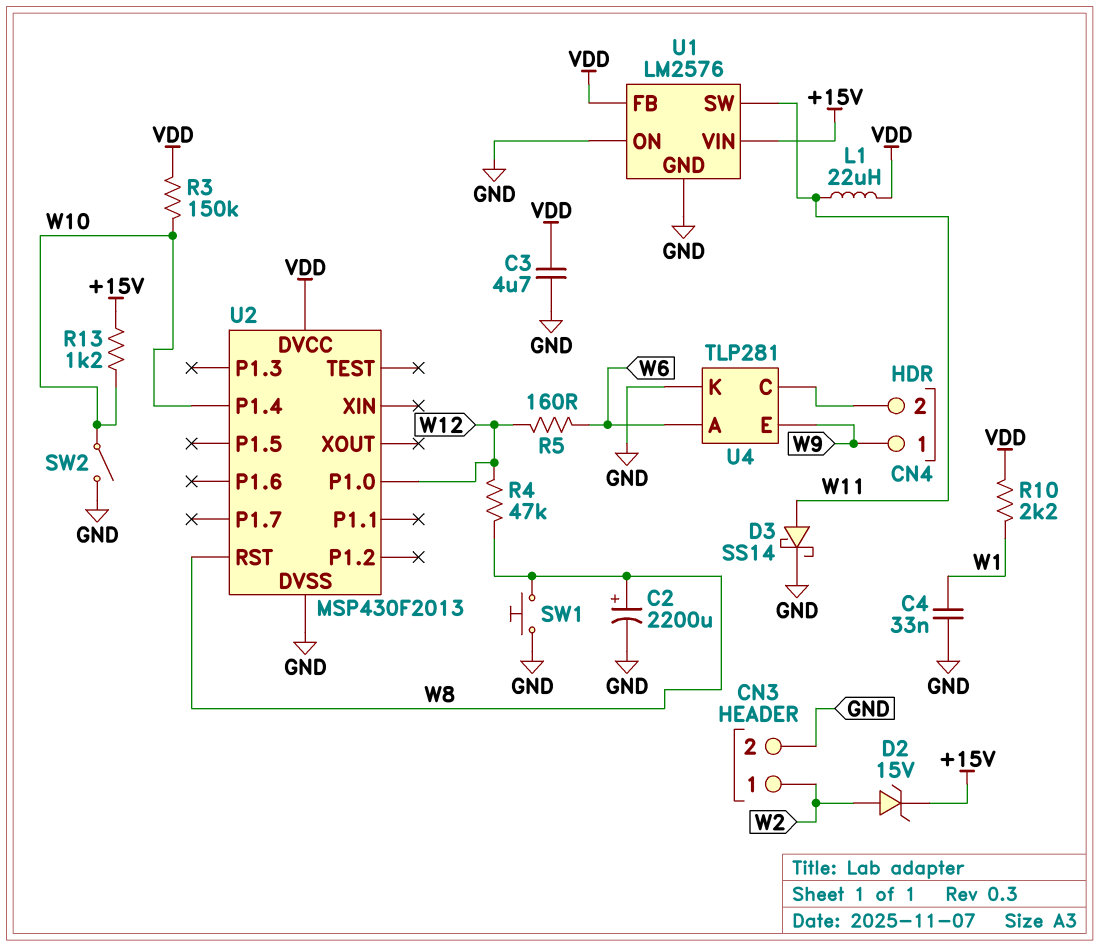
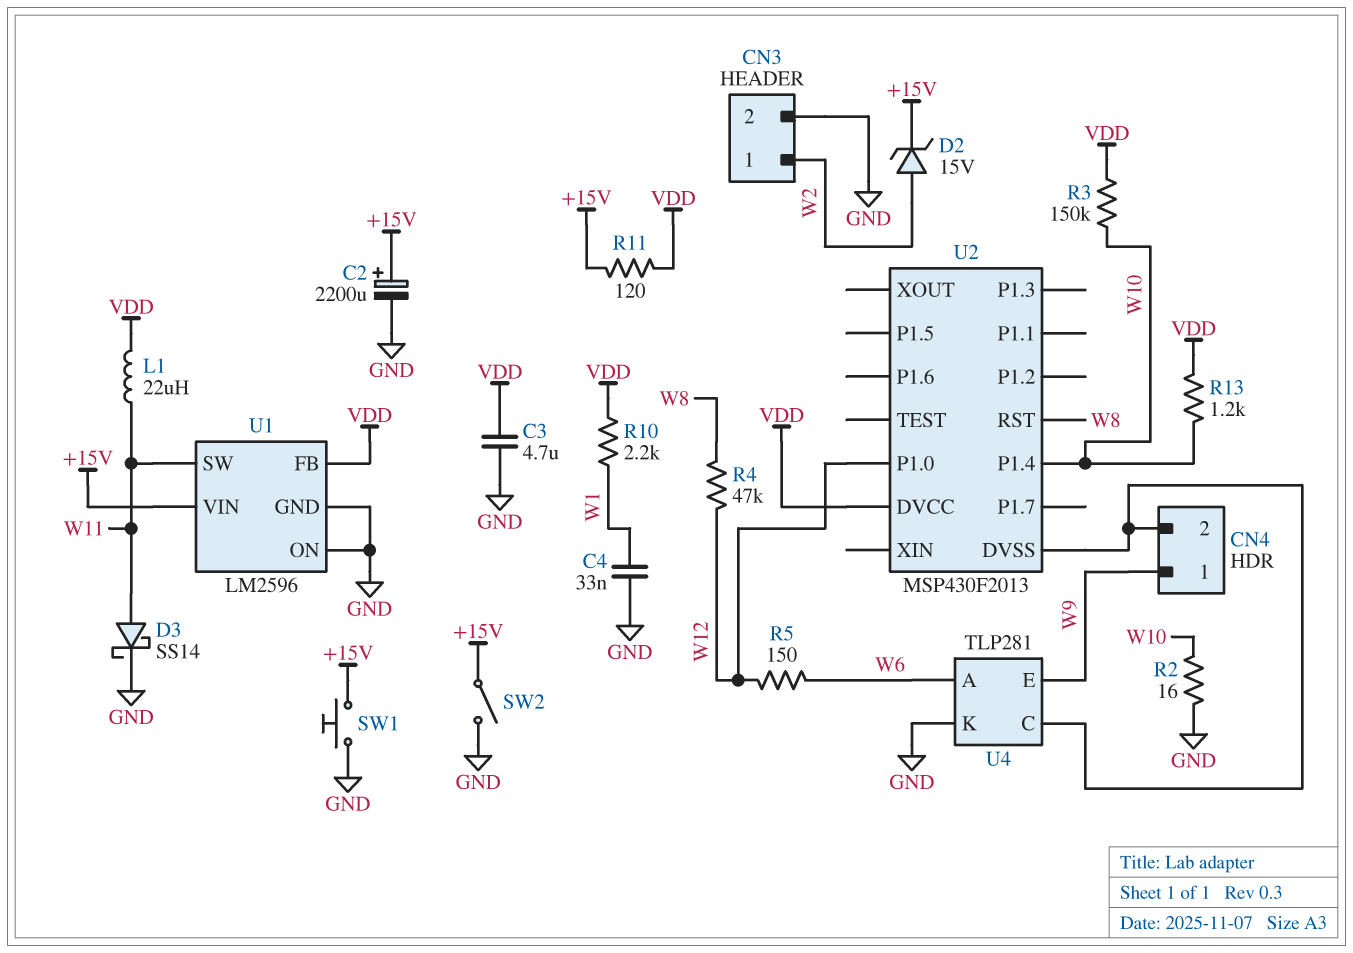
C2: 2200uF (plus W8, minus GND) -> 2200uF (plus +15V, minus GND)
R2: none -> 16 (GND, W10)
R5: 160 (W6, W12) -> 150 (W6, W12)
R11: none -> 120 (+15V, VDD)
R13: 1.2k (+15V, W10) -> 1.2k (VDD, W10)
SW1: button (GND, W8) -> button (+15V, GND)
SW2: switch (GND, W10) -> switch (+15V, GND)
U1: LM2576 -> LM2596
U2 pin DVSS: GND -> CN4/2

